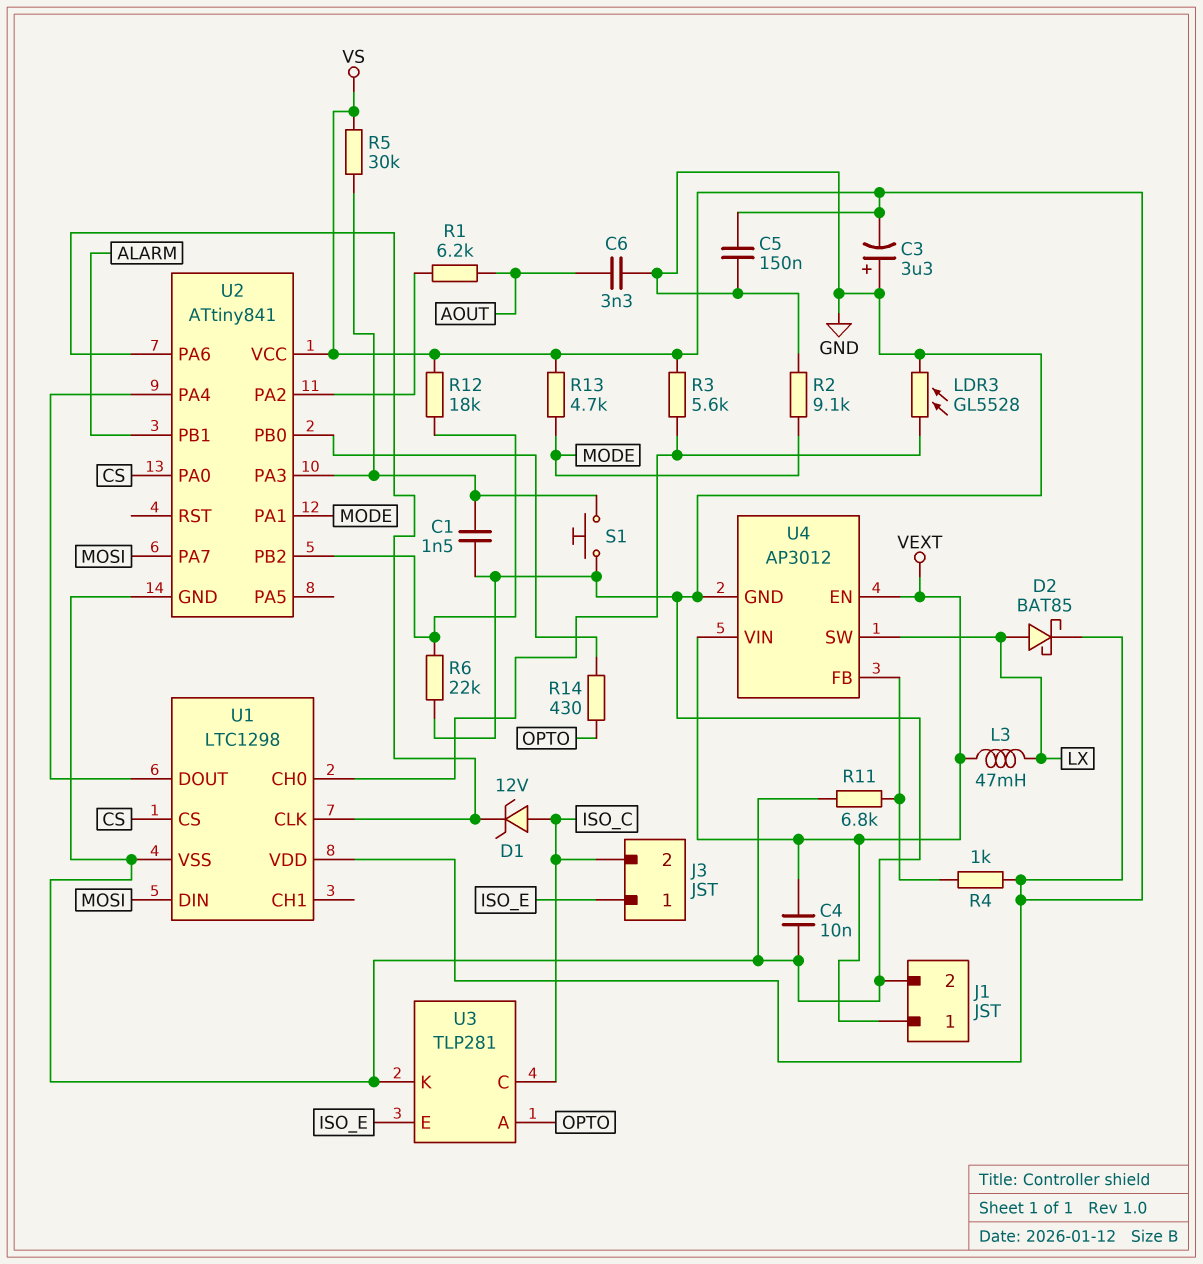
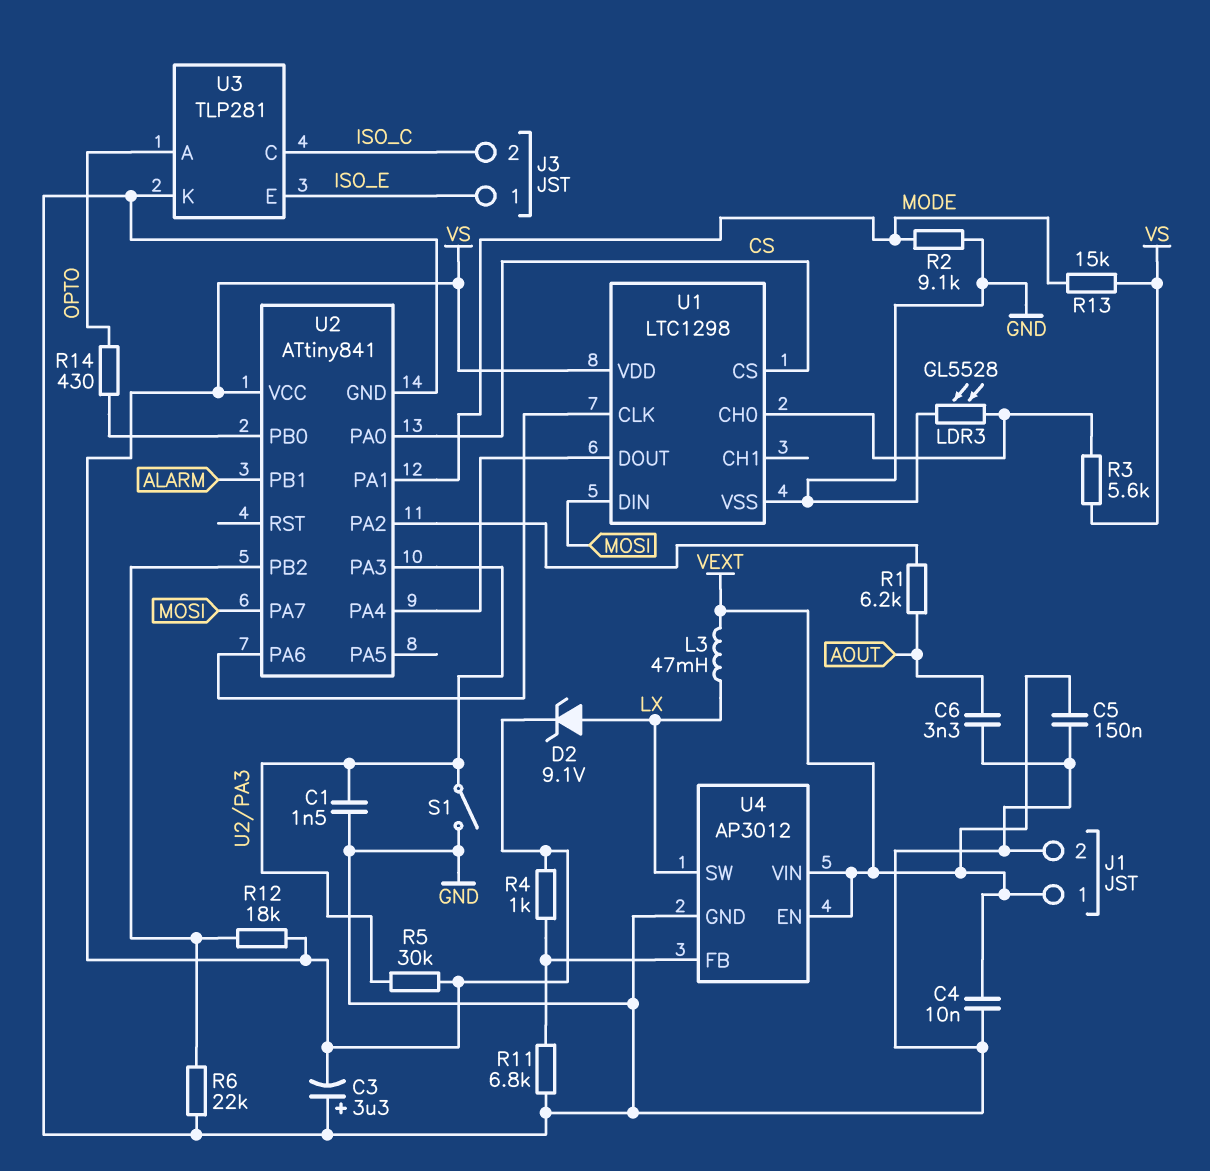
C5: 150nF (GND, VS) -> 150nF (GND, VEXT)
D1: zener 12V (A ISO_C, K U1/CLK) -> none
D2: schottky BAT85 (A LX, K VS) -> zener 9.1V (A LX, K VS)
R13: 4.7k (MODE, VS) -> 15k (MODE, VS)
S1: button (GND, U2/PA3) -> switch (GND, U2/PA3)

